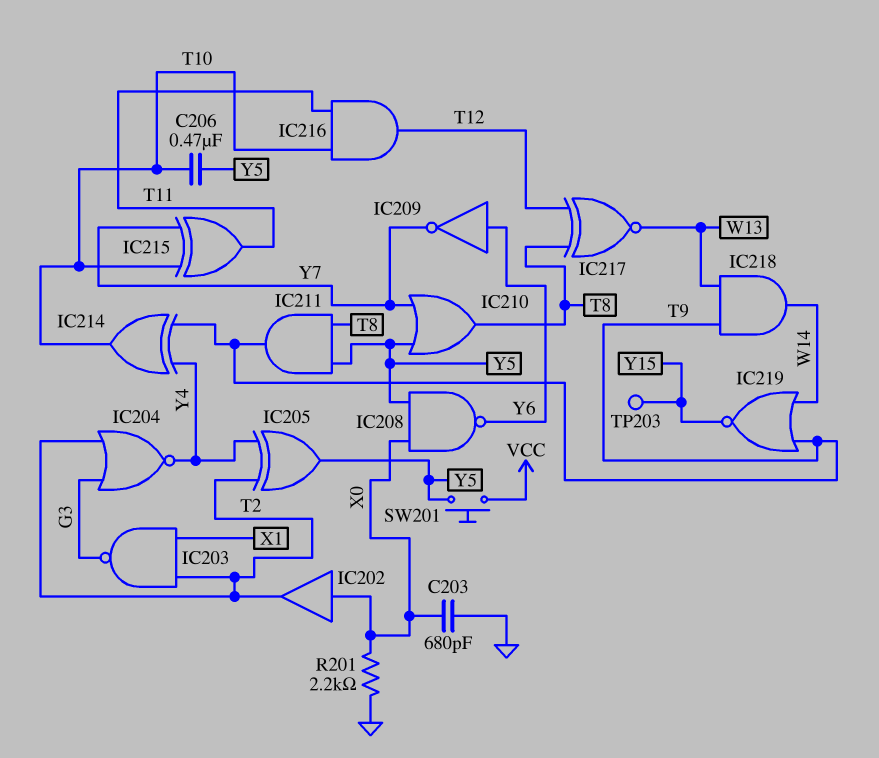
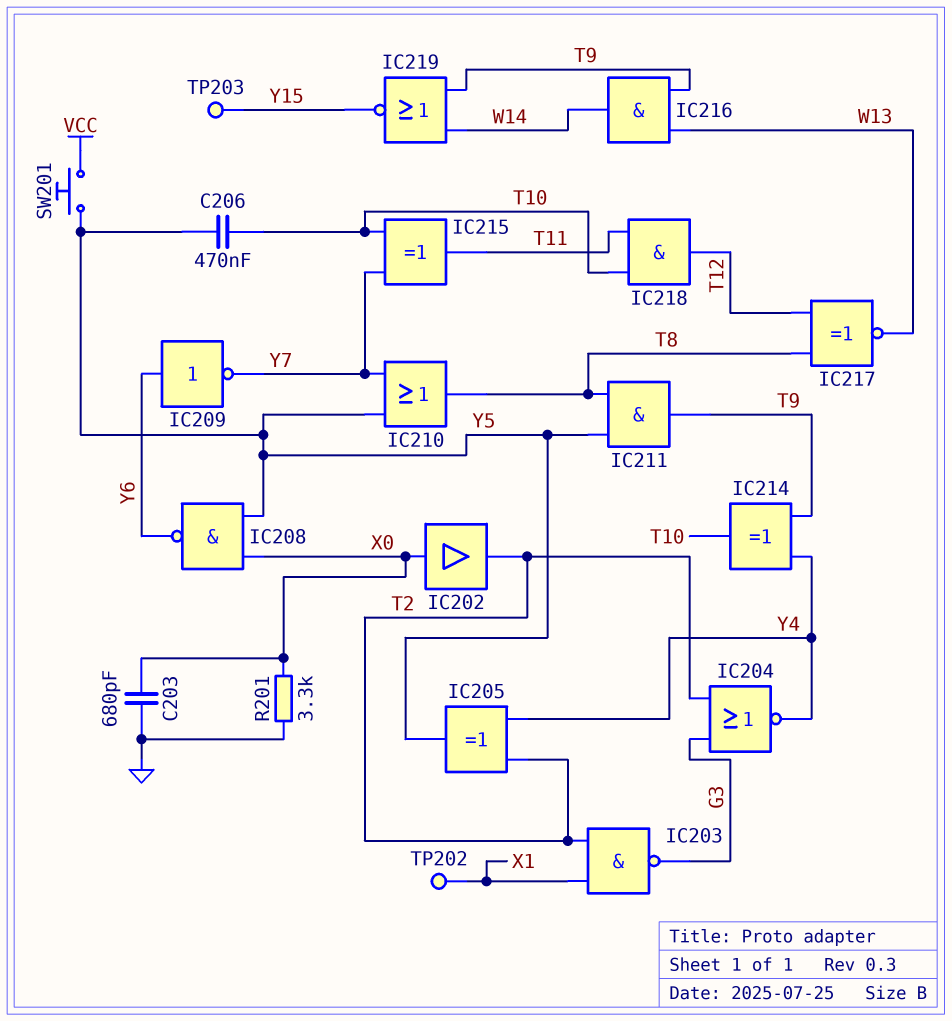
IC216: AND (in T10, in T11, out T12) -> AND (in T9, in W13, out W14)
IC218: AND (in T9, in W13, out W14) -> AND (in T10, in T11, out T12)
R201: 2.2k (GND, X0) -> 3.3k (GND, X0)
TP202: none -> test point (X1)

